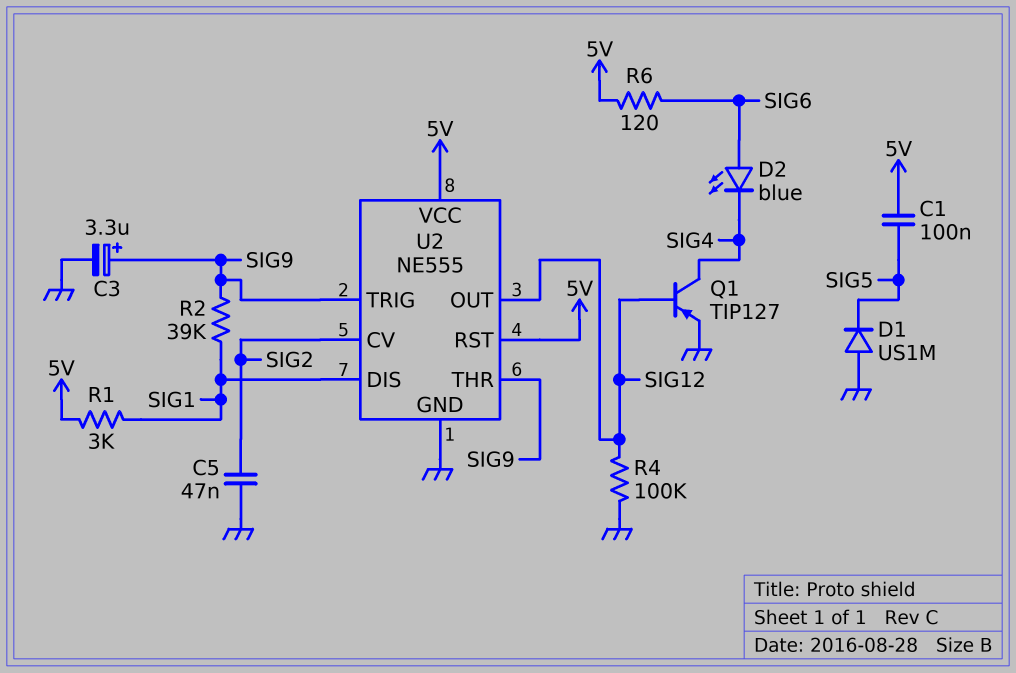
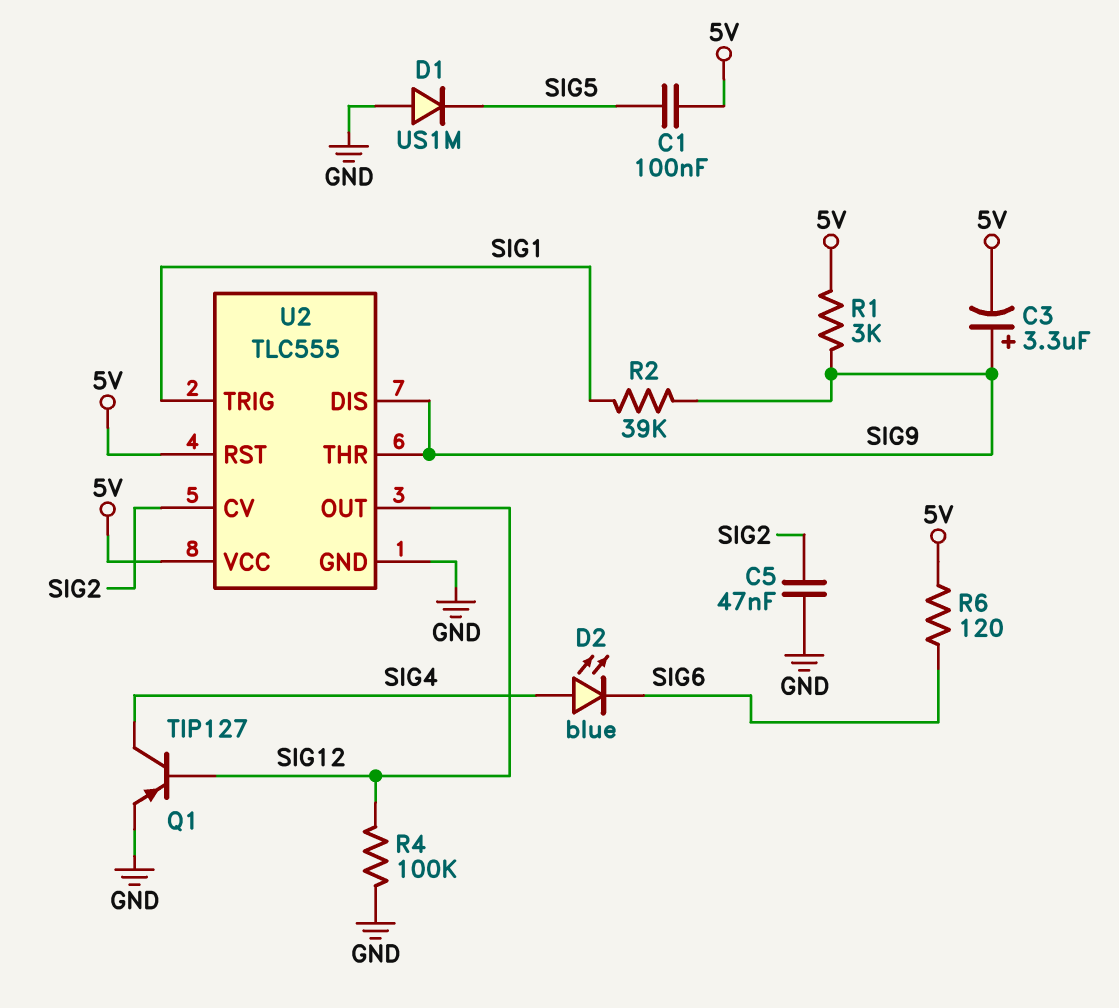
C3: 3.3uF (plus SIG9, minus GND) -> 3.3uF (plus SIG9, minus 5V)
D2: LED blue (A SIG6, K SIG4) -> LED blue (A SIG4, K SIG6)
R1: 3k (5V, SIG1) -> 3k (5V, SIG9)
U2: NE555 -> TLC555
U2 pin DIS: SIG1 -> SIG9
U2 pin TRIG: SIG9 -> SIG1

